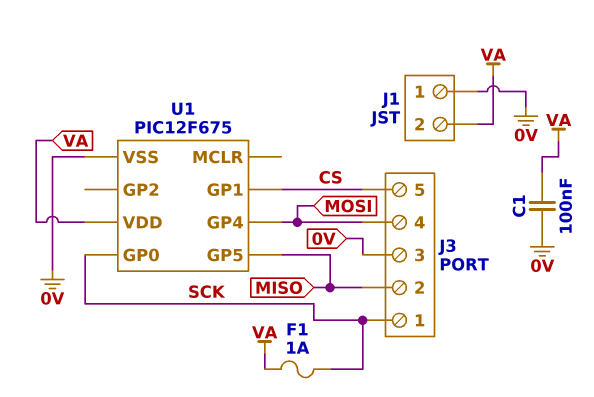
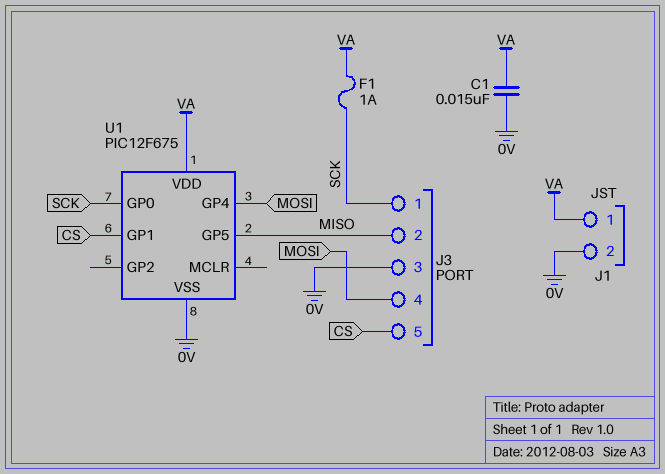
C1: 100nF (0V, VA) -> 15nF (0V, VA)
J1 pin 1: 0V -> VA
J1 pin 2: VA -> 0V

